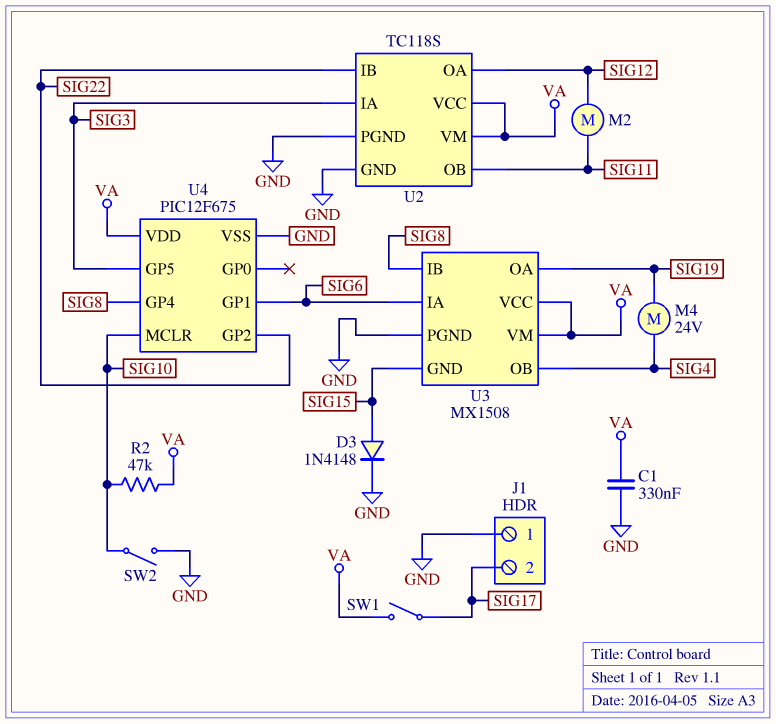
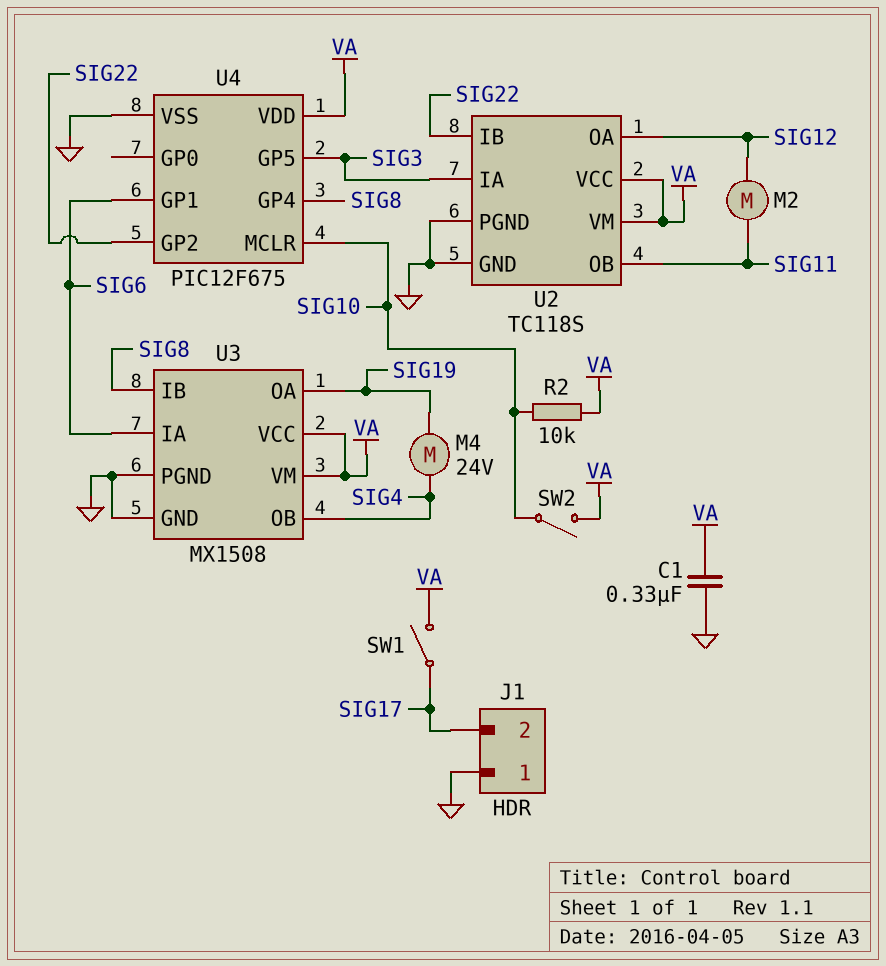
D3: diode 1N4148 (A SIG15, K GND) -> none
R2: 47k (SIG10, VA) -> 10k (SIG10, VA)
SW2: switch (GND, SIG10) -> switch (SIG10, VA)
U3 pin GND: SIG15 -> GND

